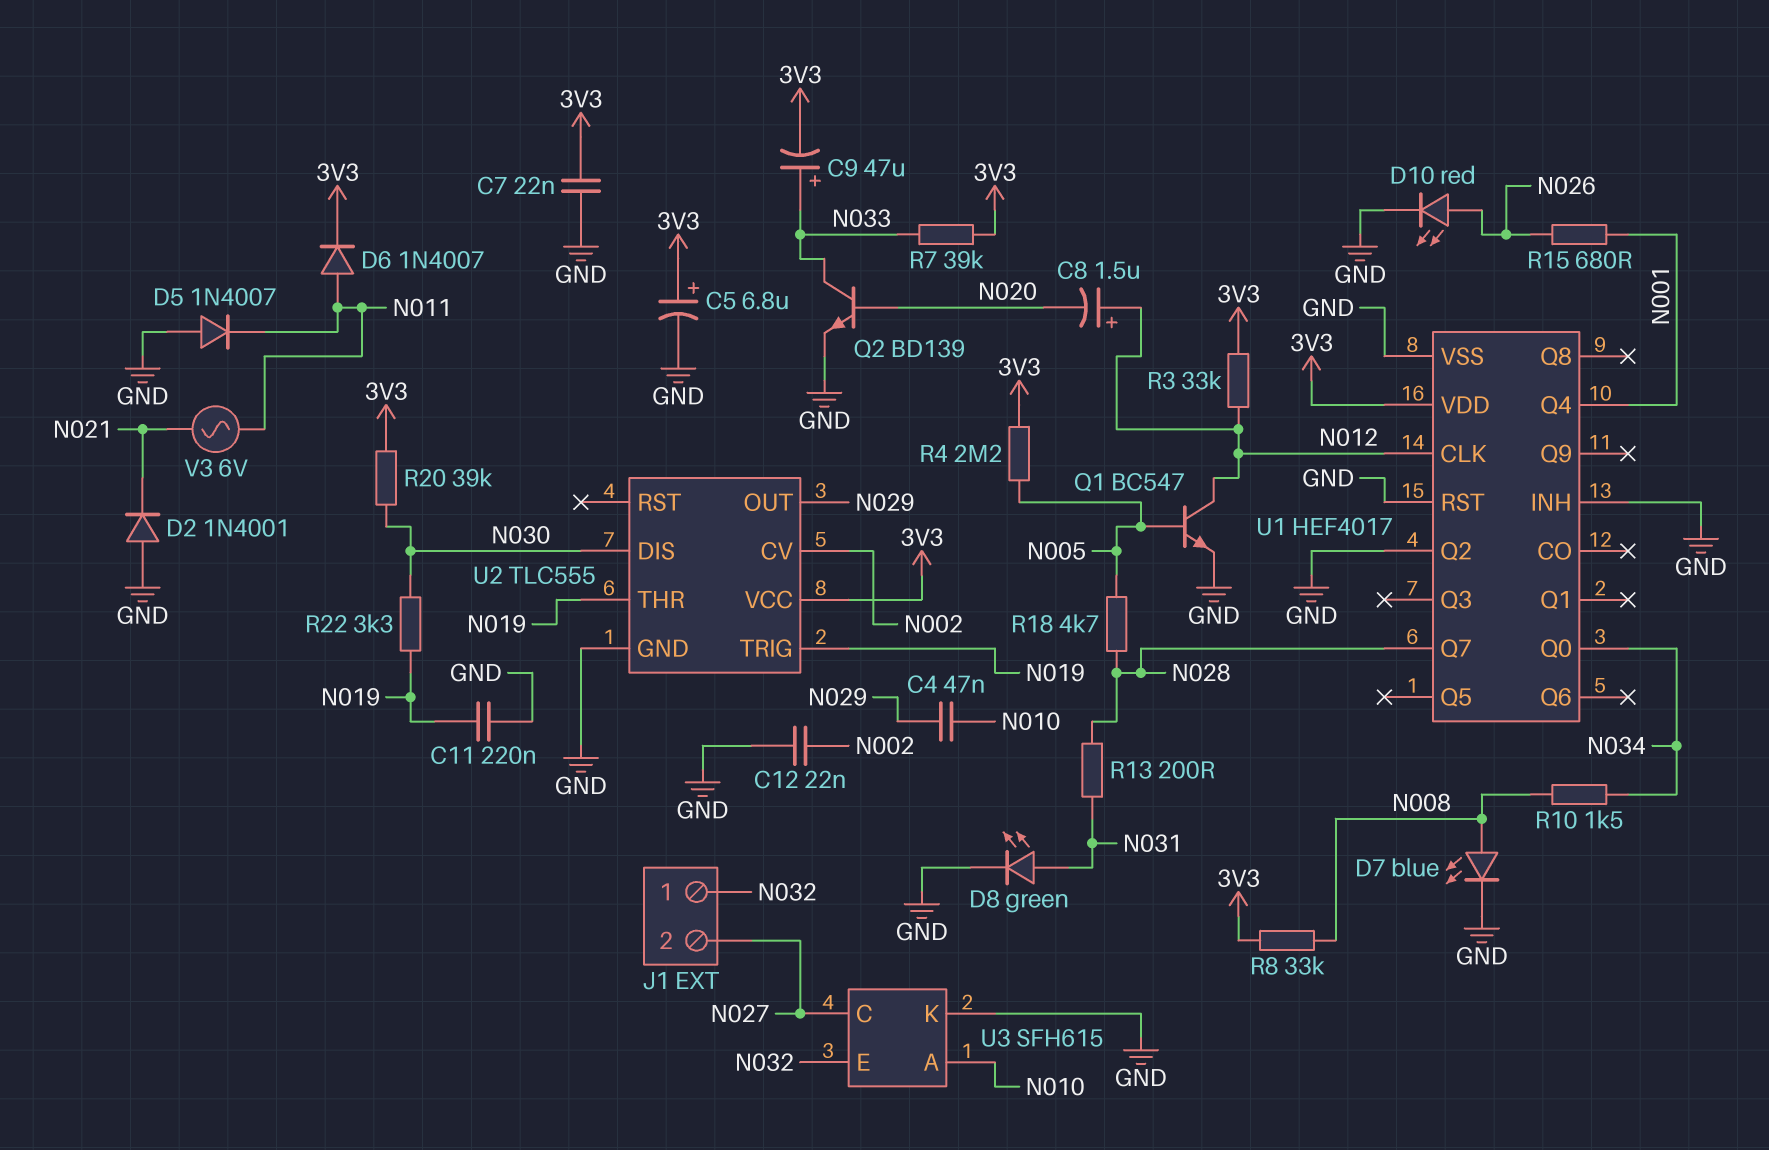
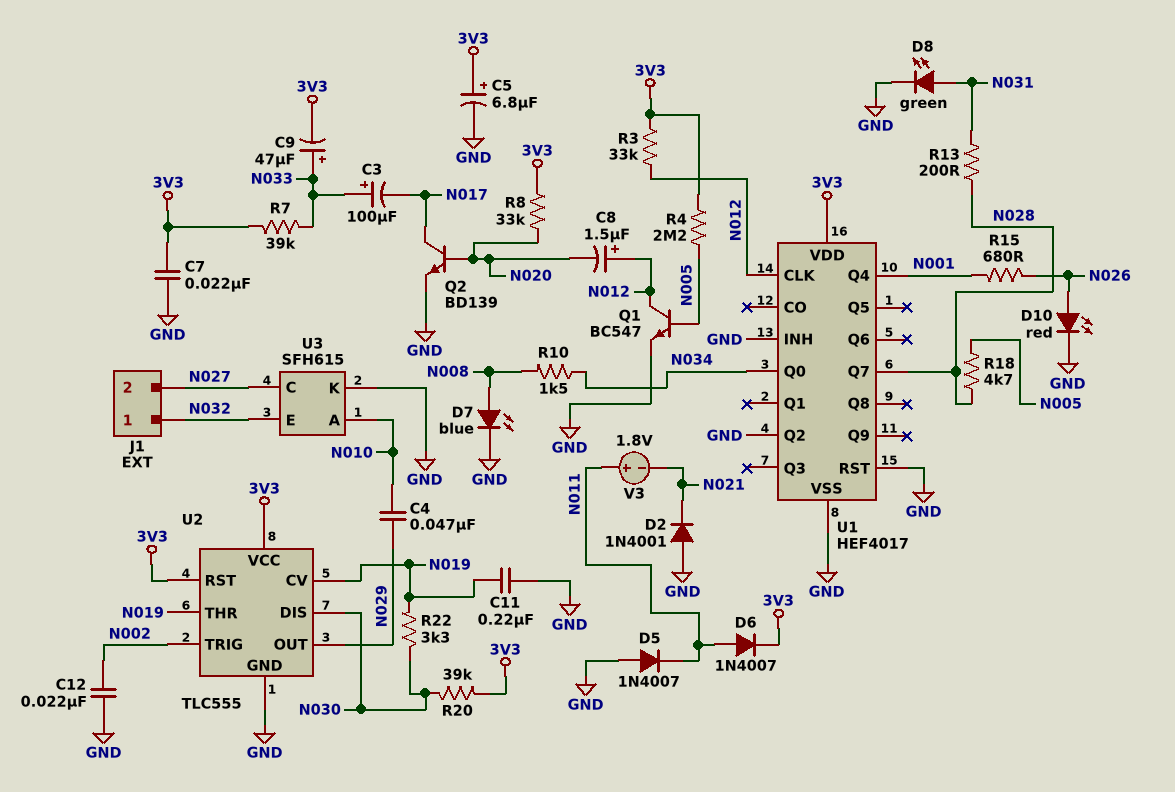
C3: none -> 100uF (plus N033, minus N017)
Q2: NPN BD139 (B N020, C N033, E GND) -> NPN BD139 (B N020, C N017, E GND)
R8: 33k (3V3, N008) -> 33k (3V3, N020)
U2 pin CV: N002 -> N019
U2 pin RST: none -> 3V3
U2 pin TRIG: N019 -> N002
V3: AC 6V (N011, N021) -> 1.8V (plus N011, minus N021)

